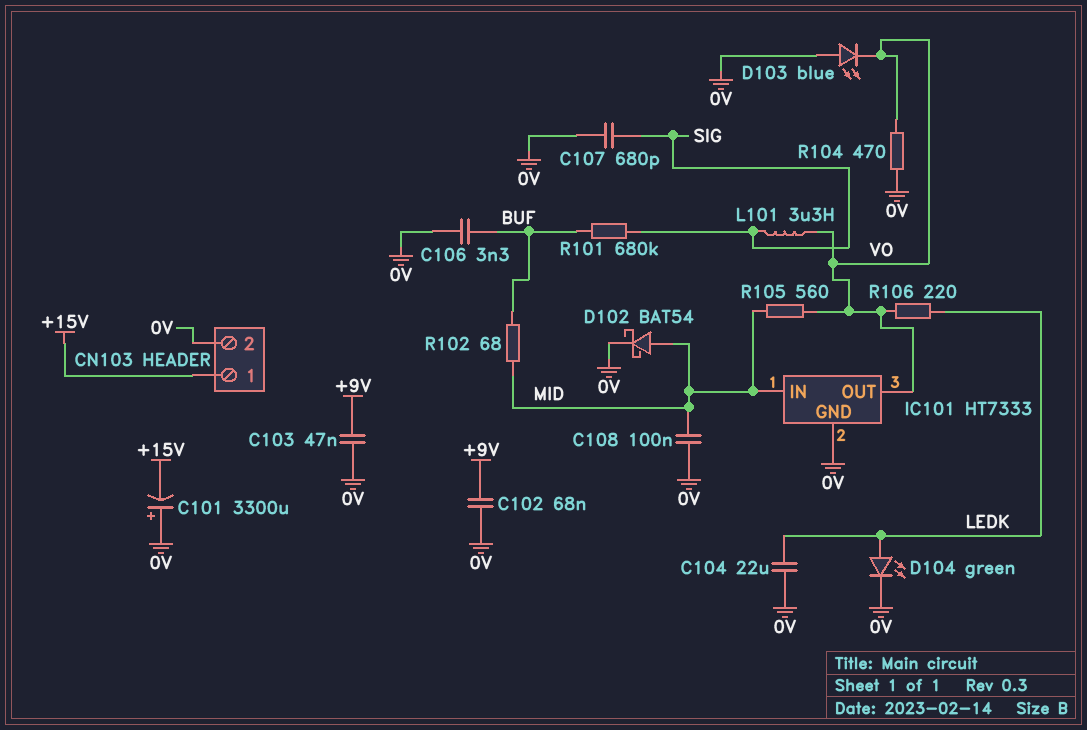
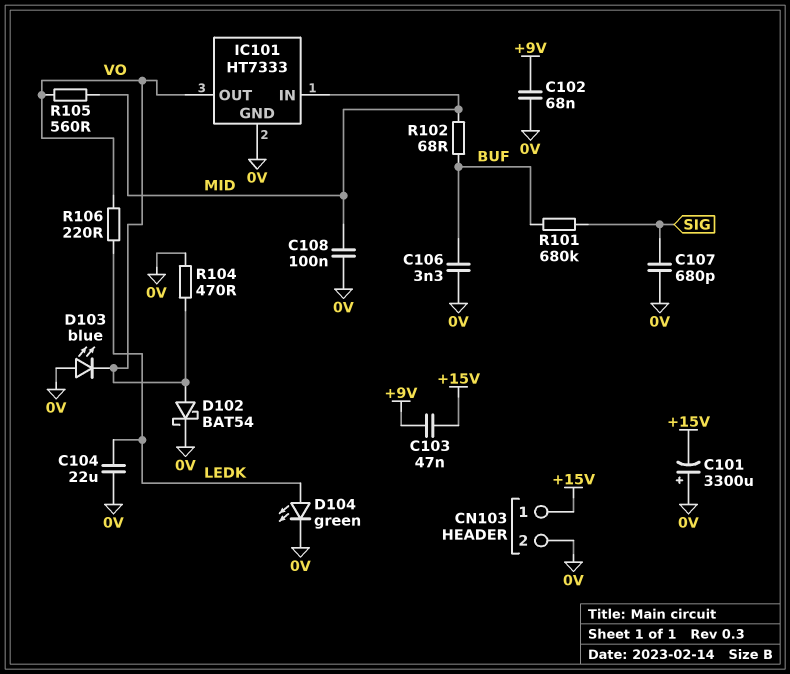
C103: 47nF (+9V, 0V) -> 47nF (+9V, +15V)
D102: schottky BAT54 (A MID, K 0V) -> schottky BAT54 (A VO, K 0V)
L101: 3.3uH (SIG, VO) -> none

